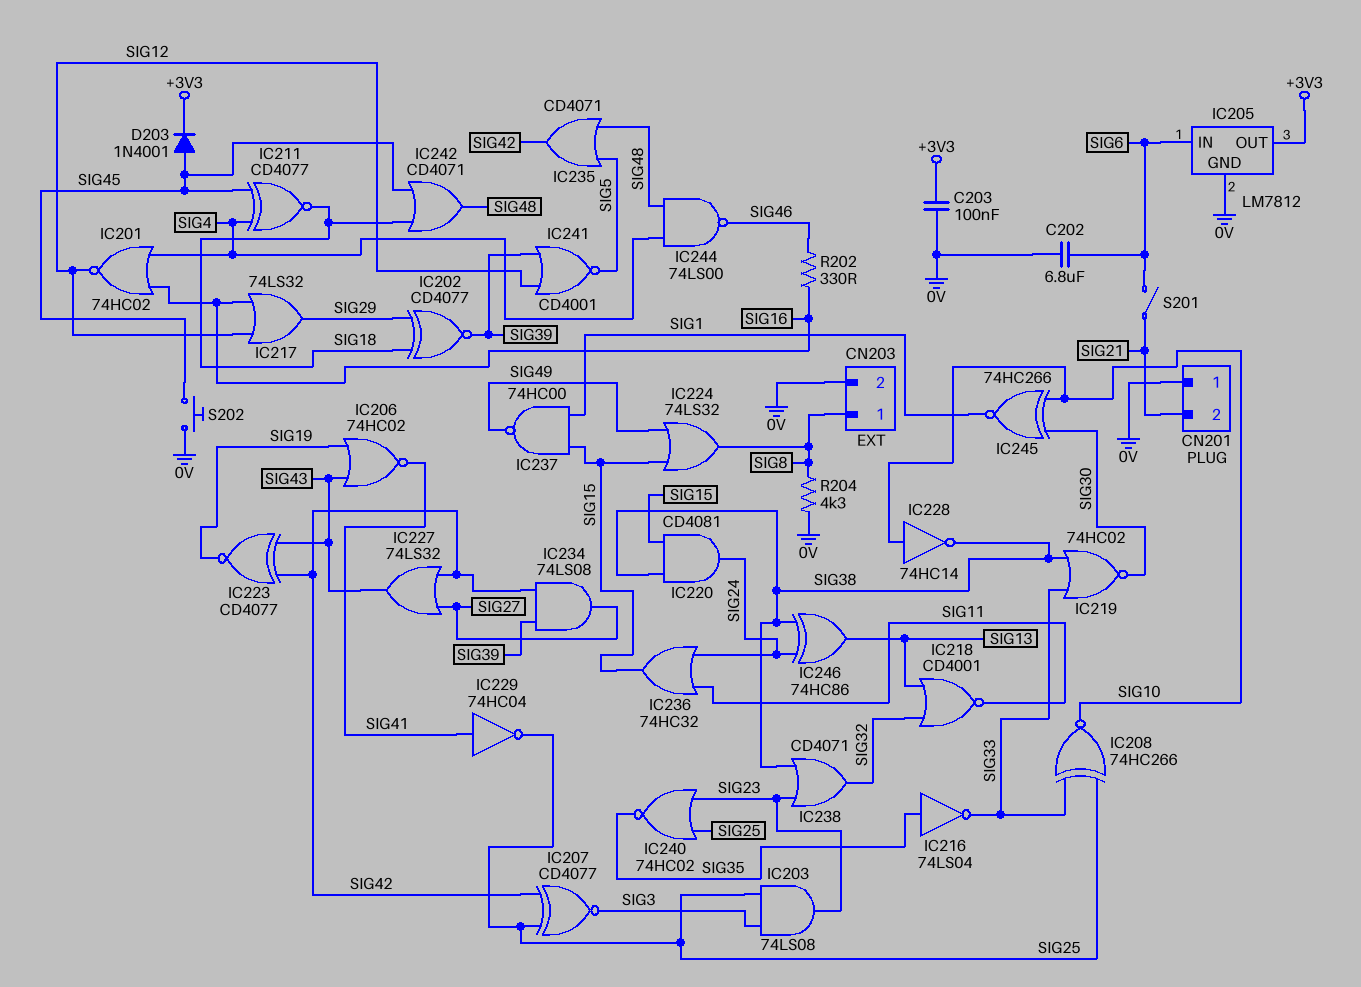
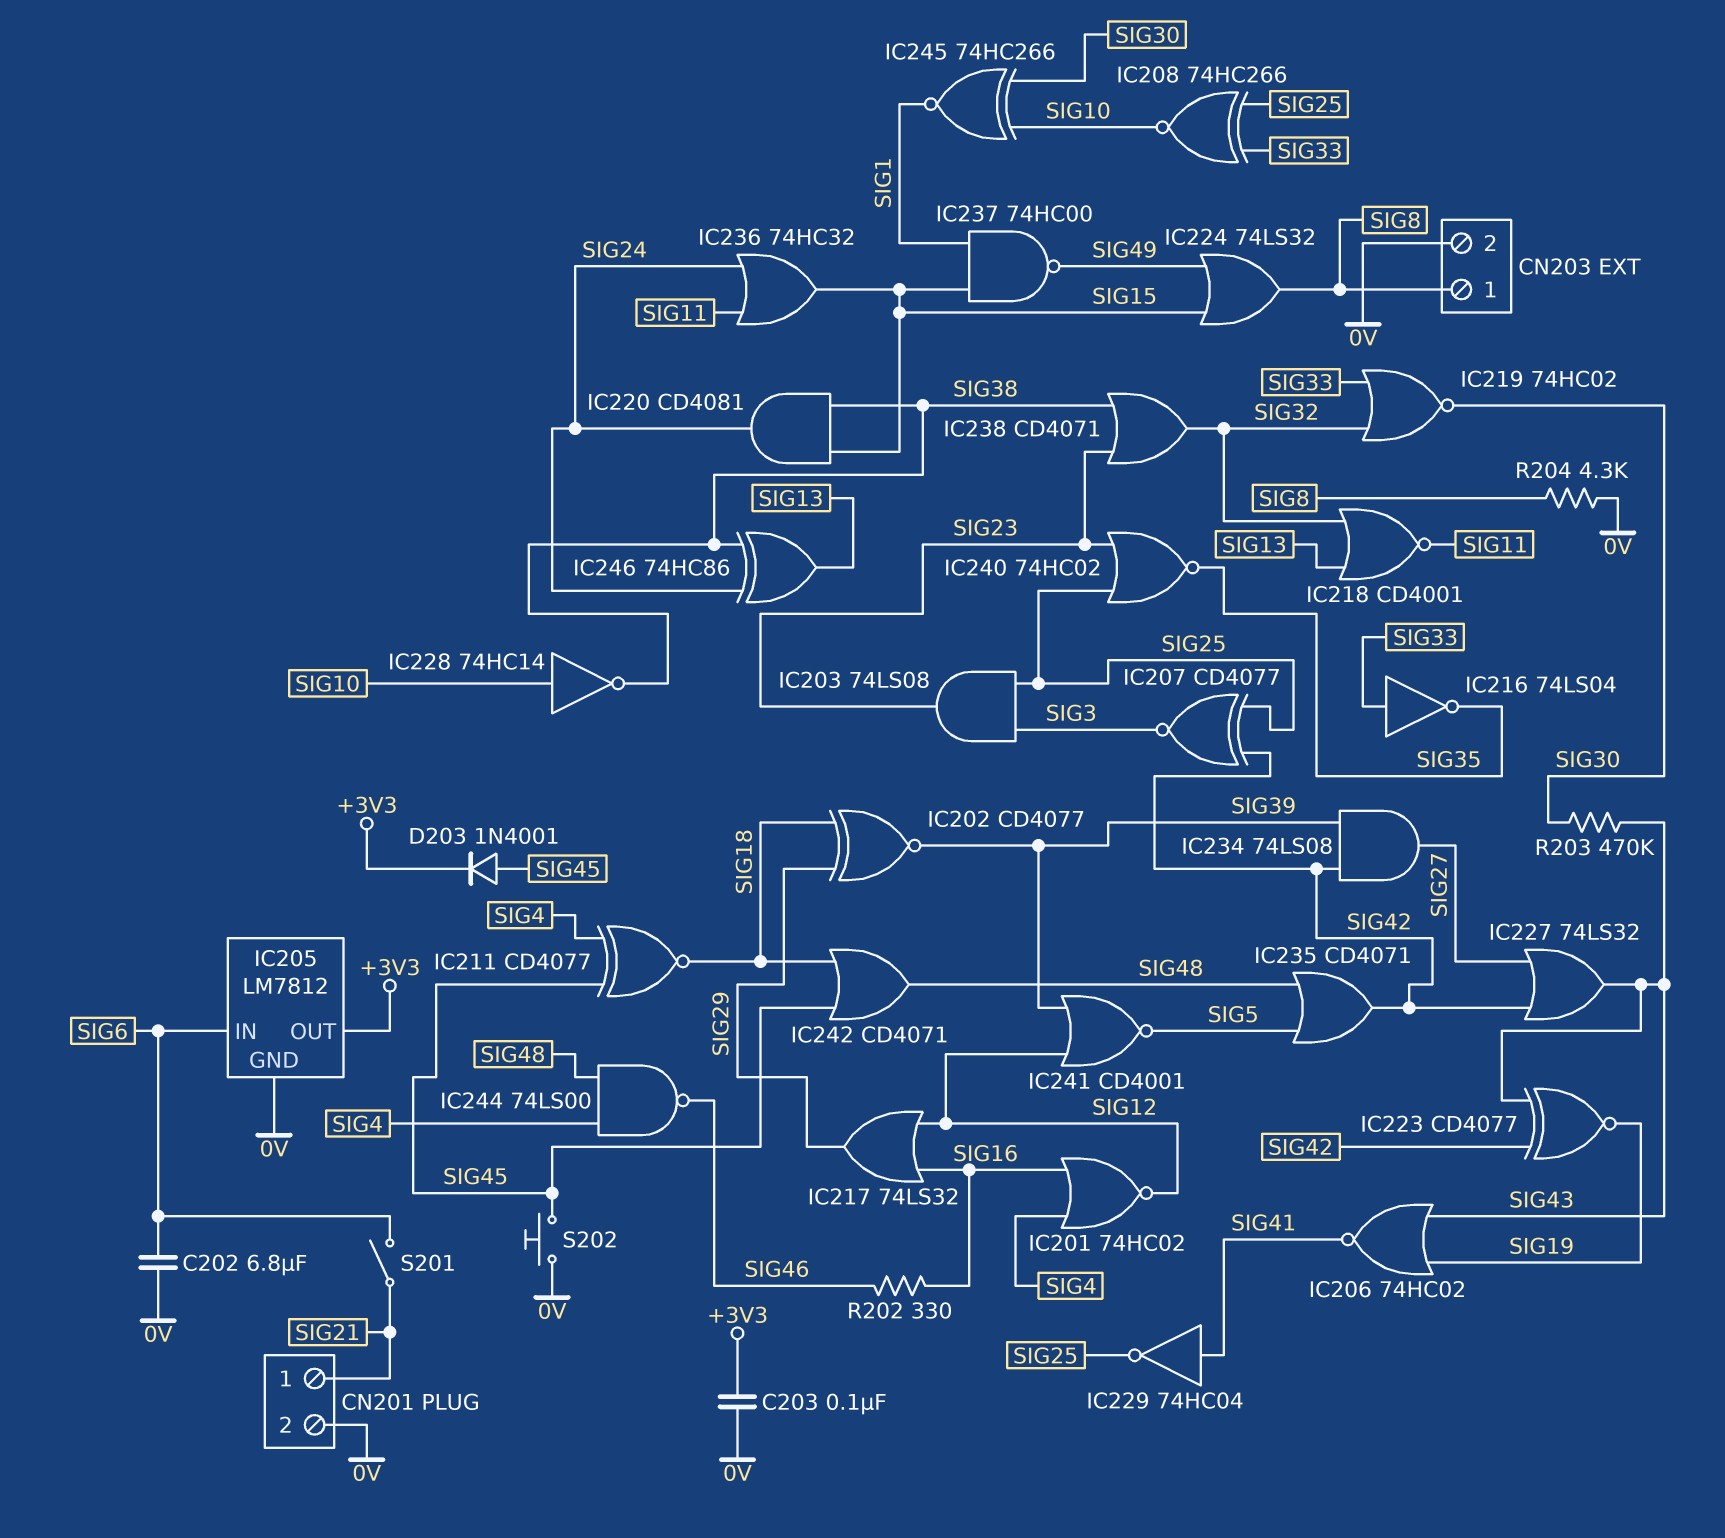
CN201 pin 1: 0V -> SIG21
CN201 pin 2: SIG21 -> 0V
IC216: NOT 74LS04 (in SIG35, out SIG33) -> NOT 74LS04 (in SIG33, out SIG35)
IC219: NOR 74HC02 (in SIG33, in SIG38, out SIG30) -> NOR 74HC02 (in SIG32, in SIG33, out SIG30)
R203: none -> 470k (SIG30, SIG43)

